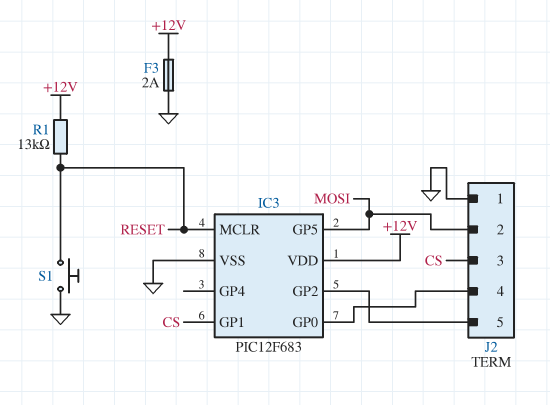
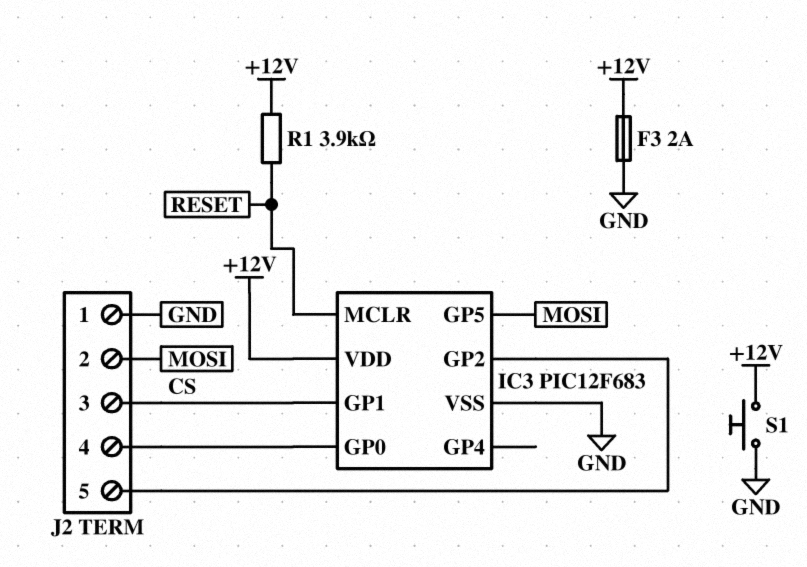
R1: 13k (+12V, RESET) -> 3.9k (+12V, RESET)
S1: button (GND, RESET) -> button (+12V, GND)

